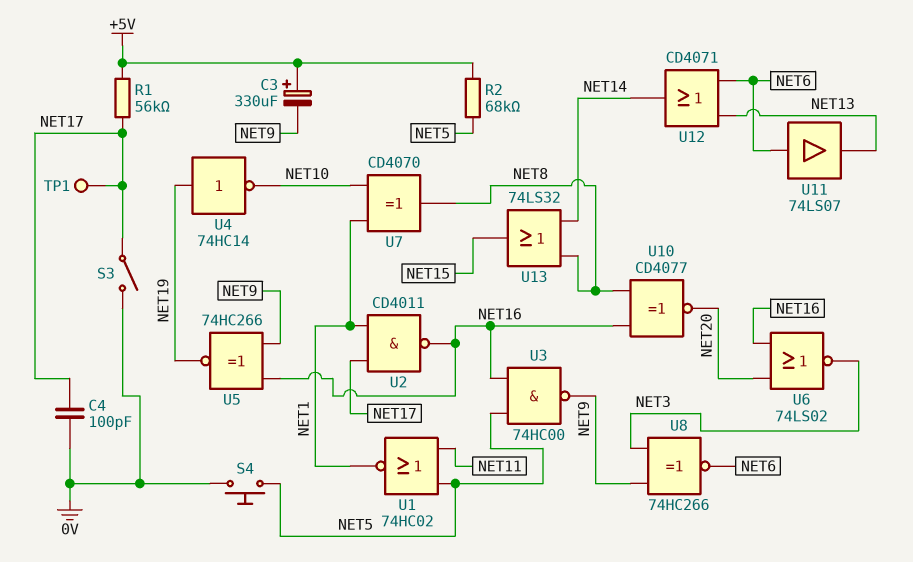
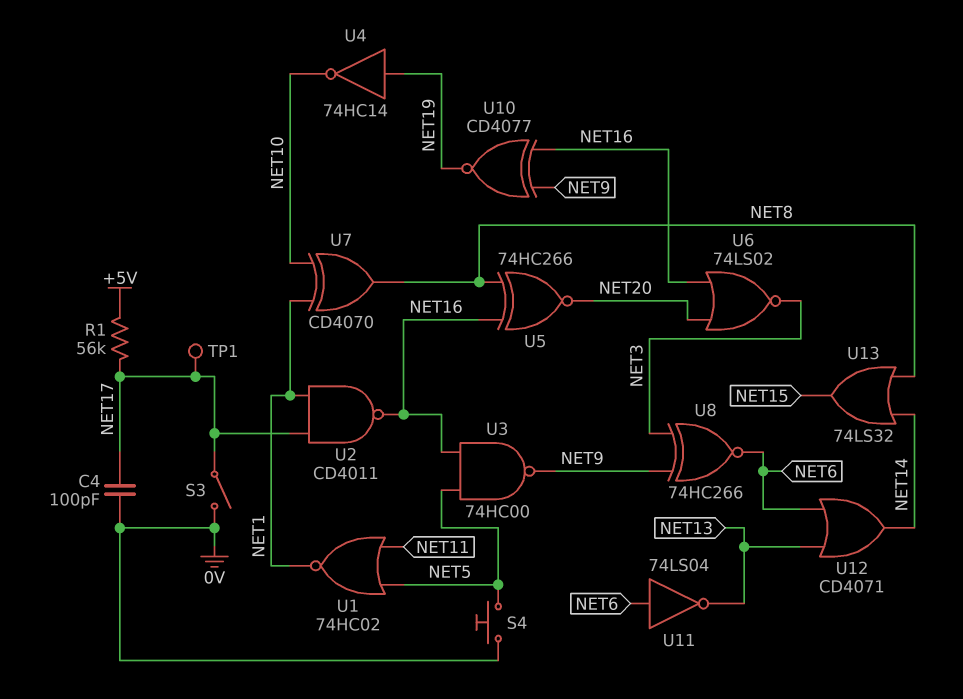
C3: 330uF (plus +5V, minus NET9) -> none
R2: 68k (+5V, NET5) -> none
U5: XNOR 74HC266 (in NET9, in NET16, out NET19) -> XNOR 74HC266 (in NET8, in NET16, out NET20)
U10: XNOR CD4077 (in NET8, in NET16, out NET20) -> XNOR CD4077 (in NET9, in NET16, out NET19)
U11: buffer 74LS07 (in NET6, out NET13) -> NOT 74LS04 (in NET6, out NET13)

